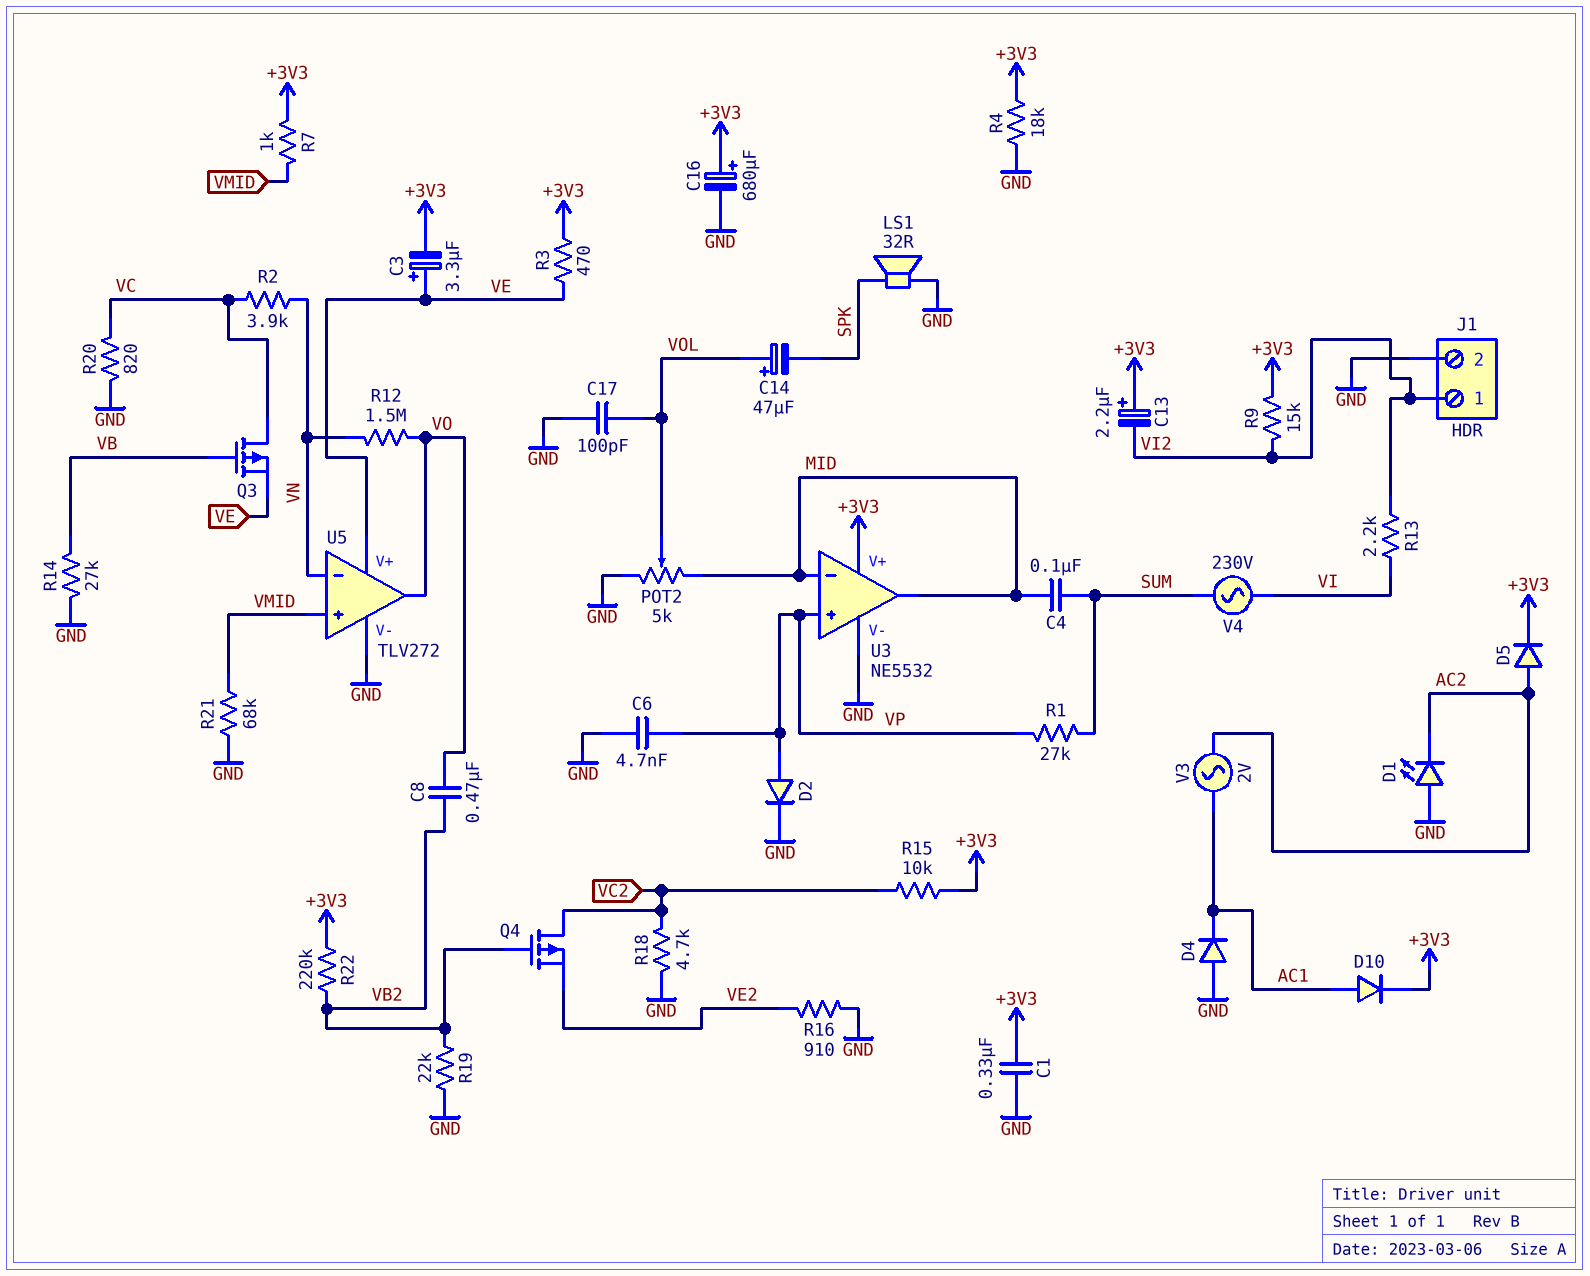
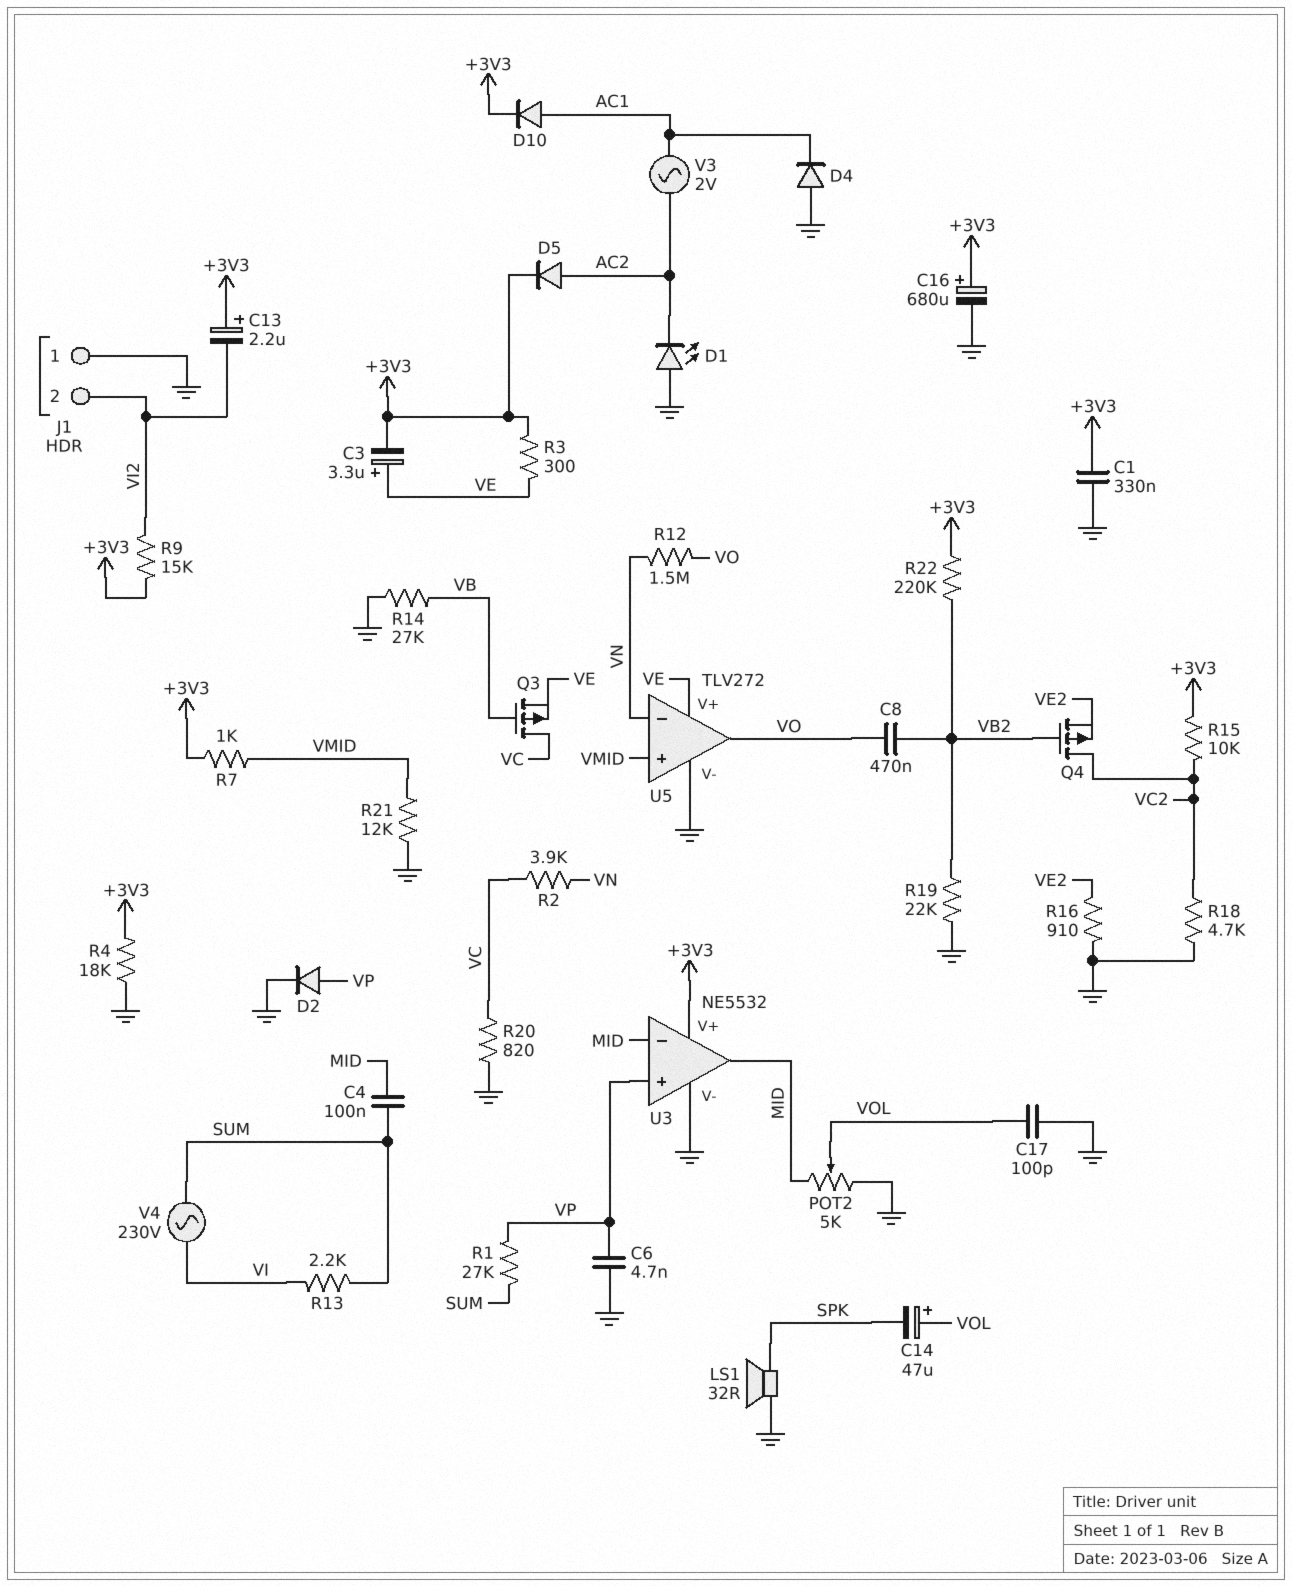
J1 pin 1: VI2 -> GND
J1 pin 2: GND -> VI2
R3: 470 (+3V3, VE) -> 300 (+3V3, VE)
R13: 2.2k (VI, VI2) -> 2.2k (SUM, VI)
R21: 68k (GND, VMID) -> 12k (GND, VMID)

